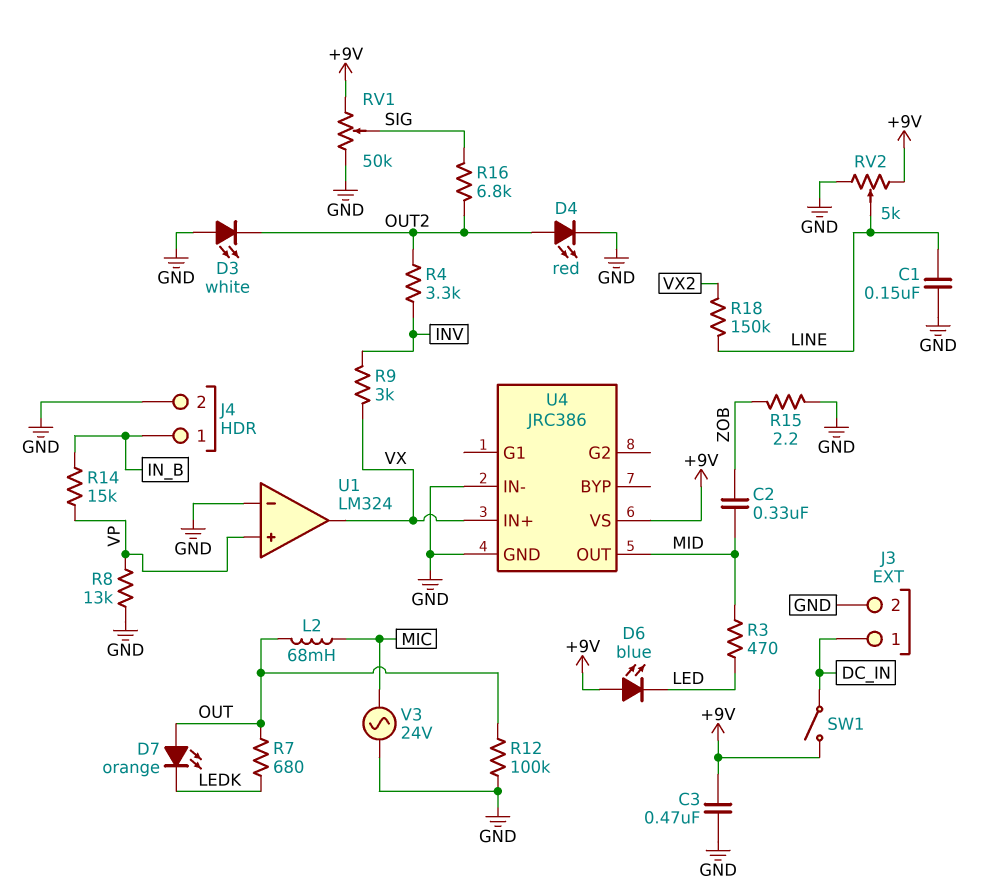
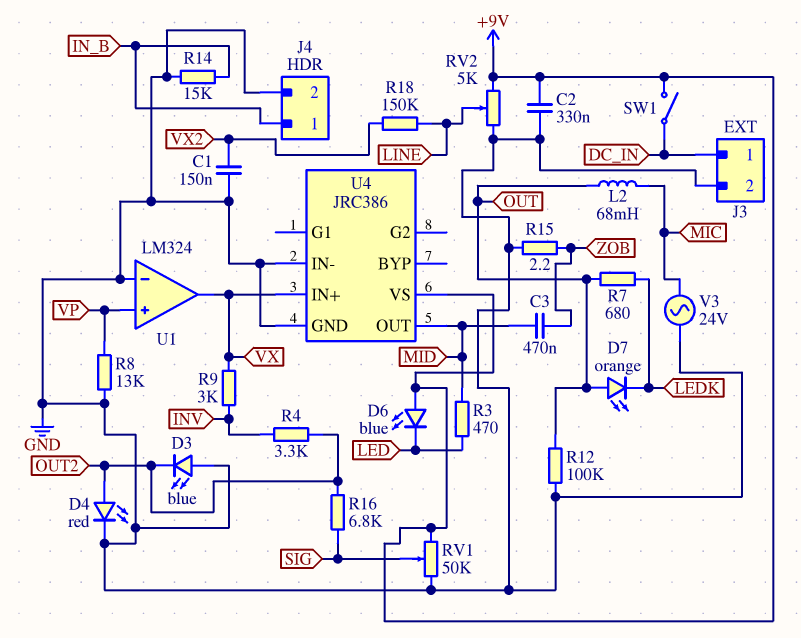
C1: 150nF (GND, LINE) -> 150nF (GND, VX2)
C2: 330nF (MID, ZOB) -> 330nF (+9V, GND)
C3: 470nF (+9V, GND) -> 470nF (MID, ZOB)
D3: LED white (A GND, K OUT2) -> LED blue (A GND, K OUT2)
R14: 15k (IN_B, VP) -> 15k (GND, IN_B)

